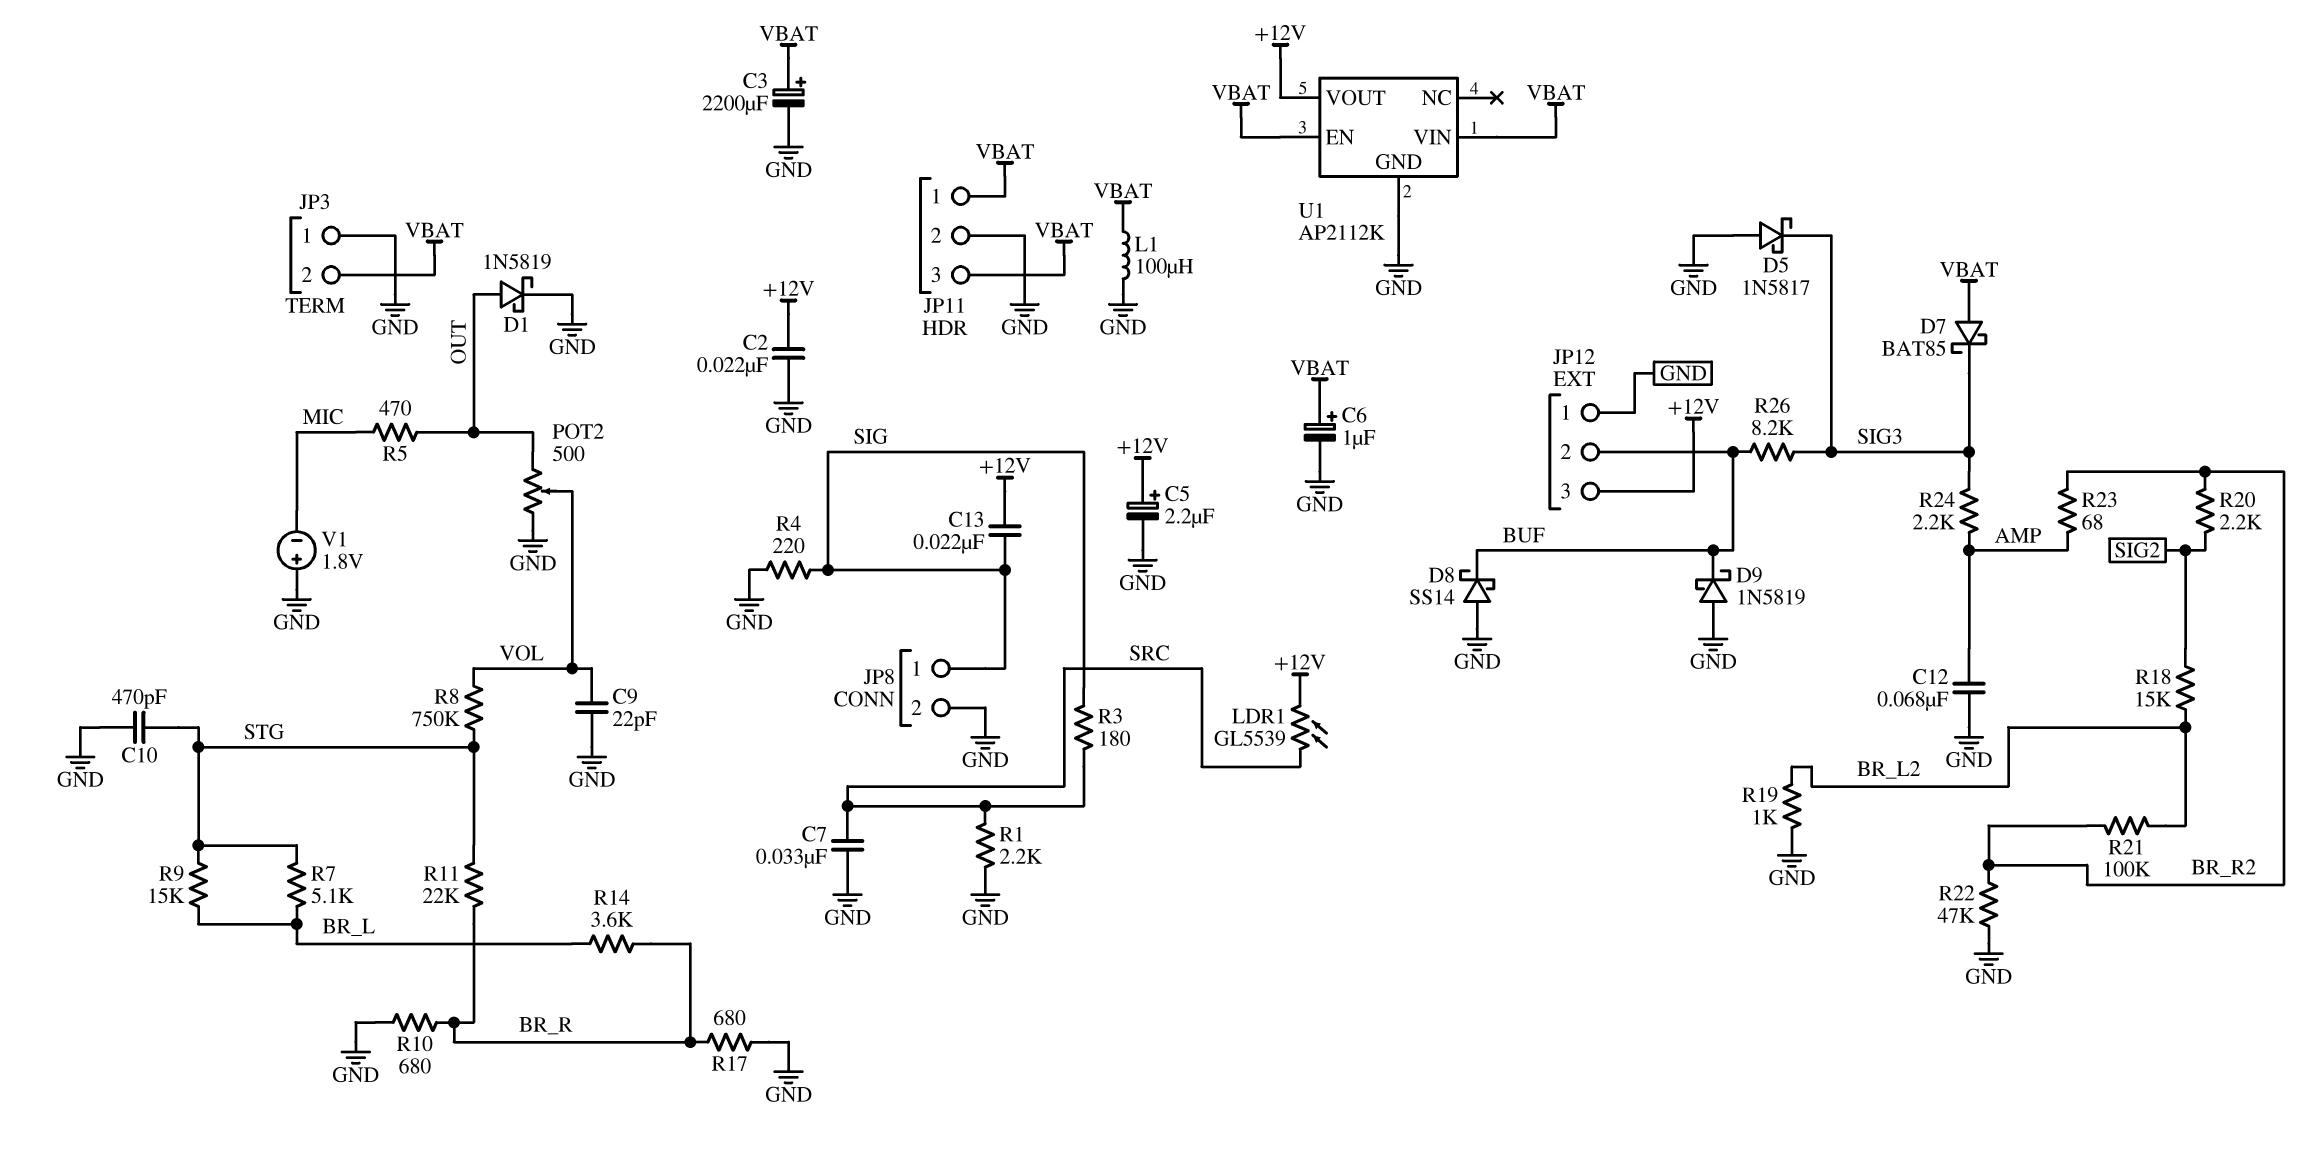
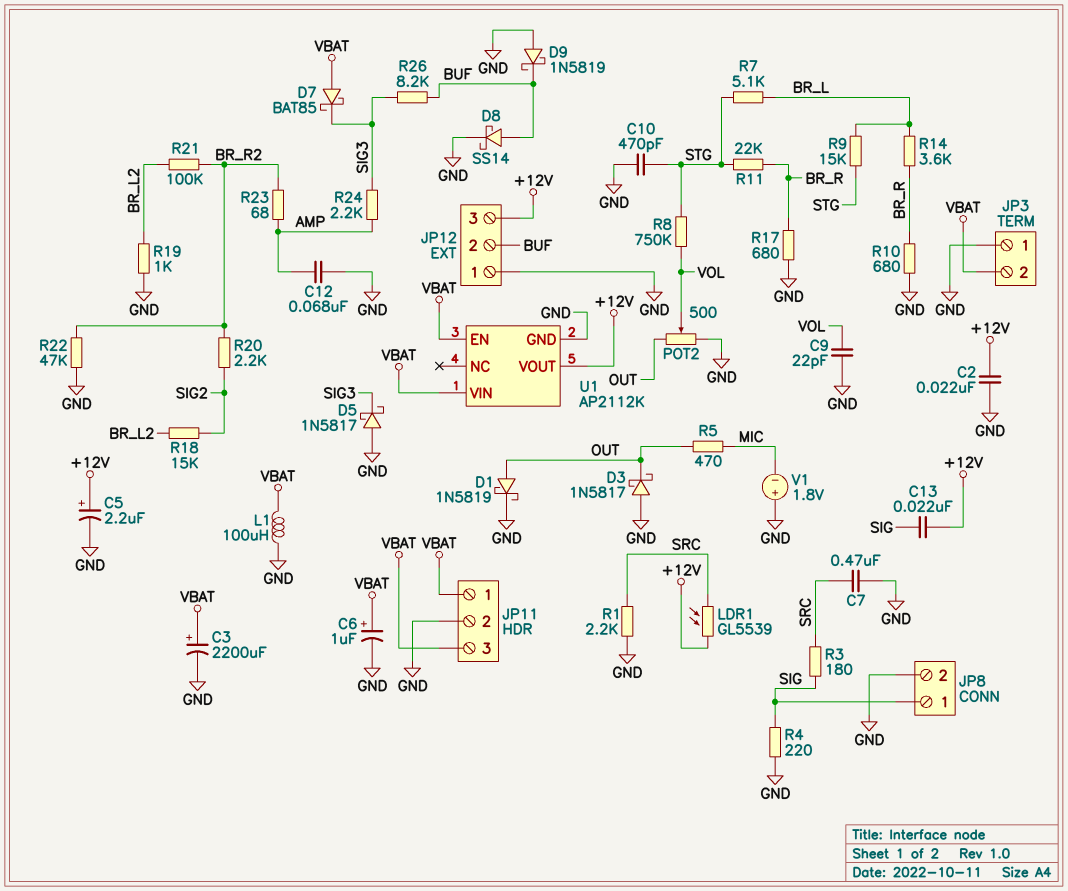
C7: 33nF (GND, SRC) -> 470nF (GND, SRC)
D3: none -> schottky 1N5817 (A GND, K OUT)
D8: schottky SS14 (A GND, K BUF) -> schottky SS14 (A BUF, K GND)

